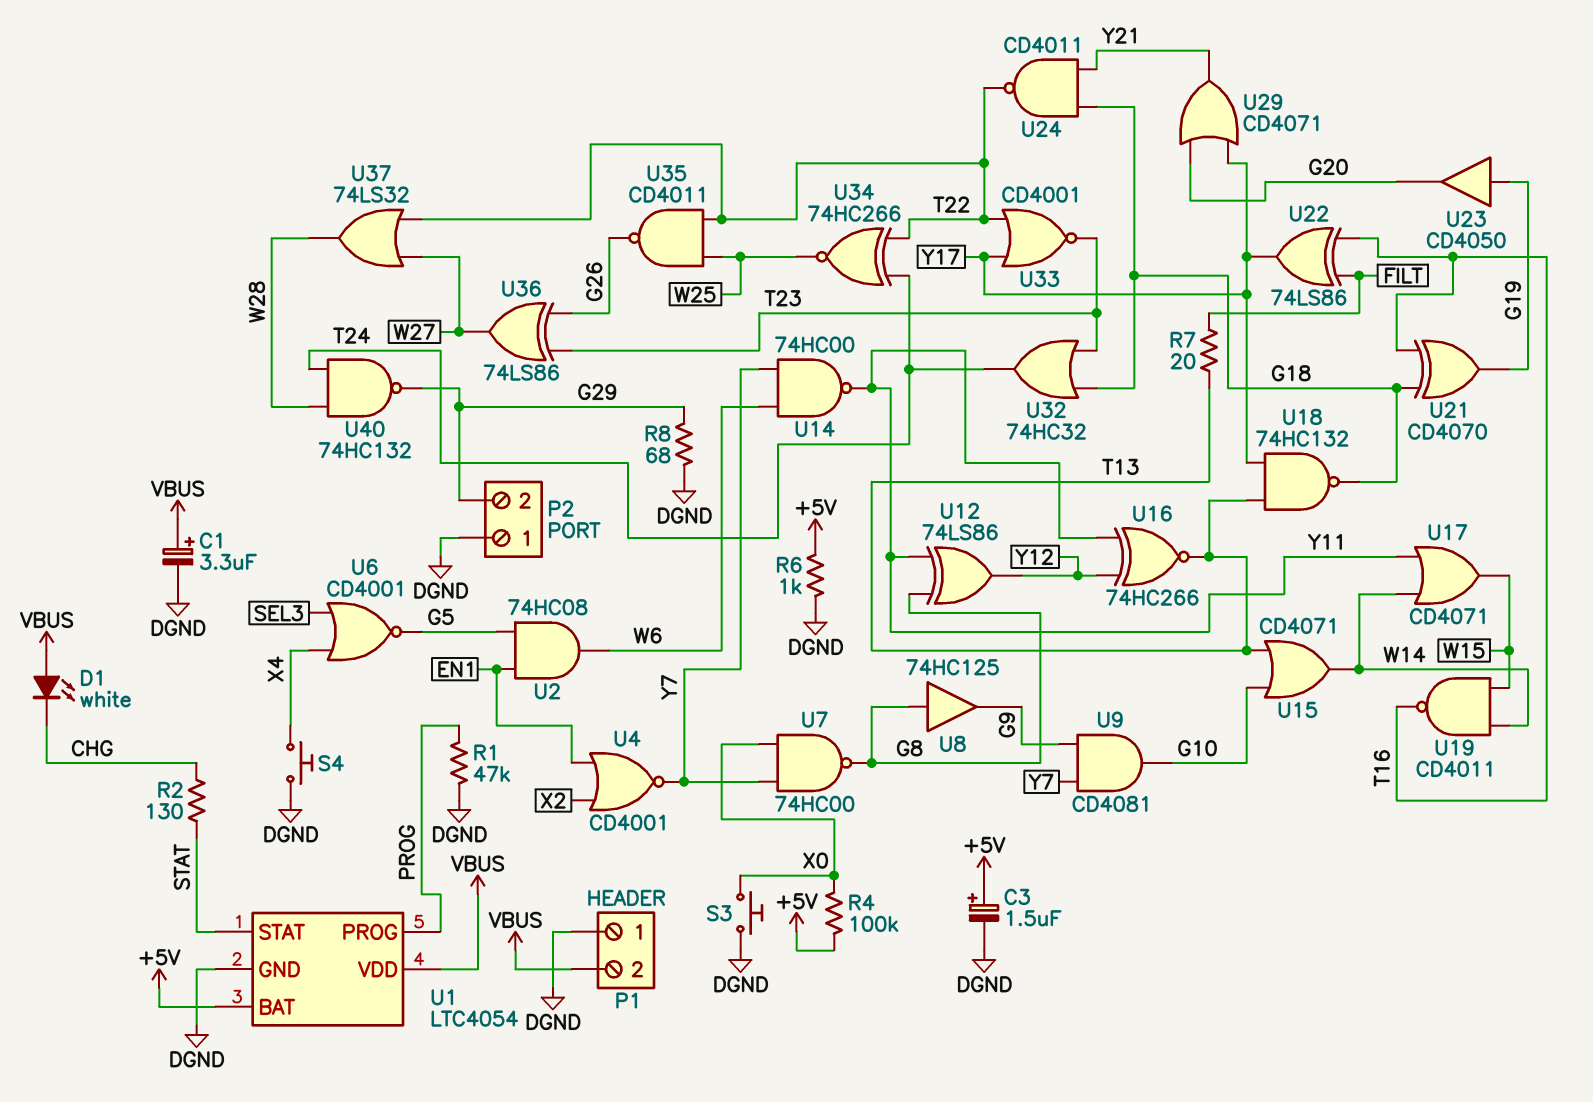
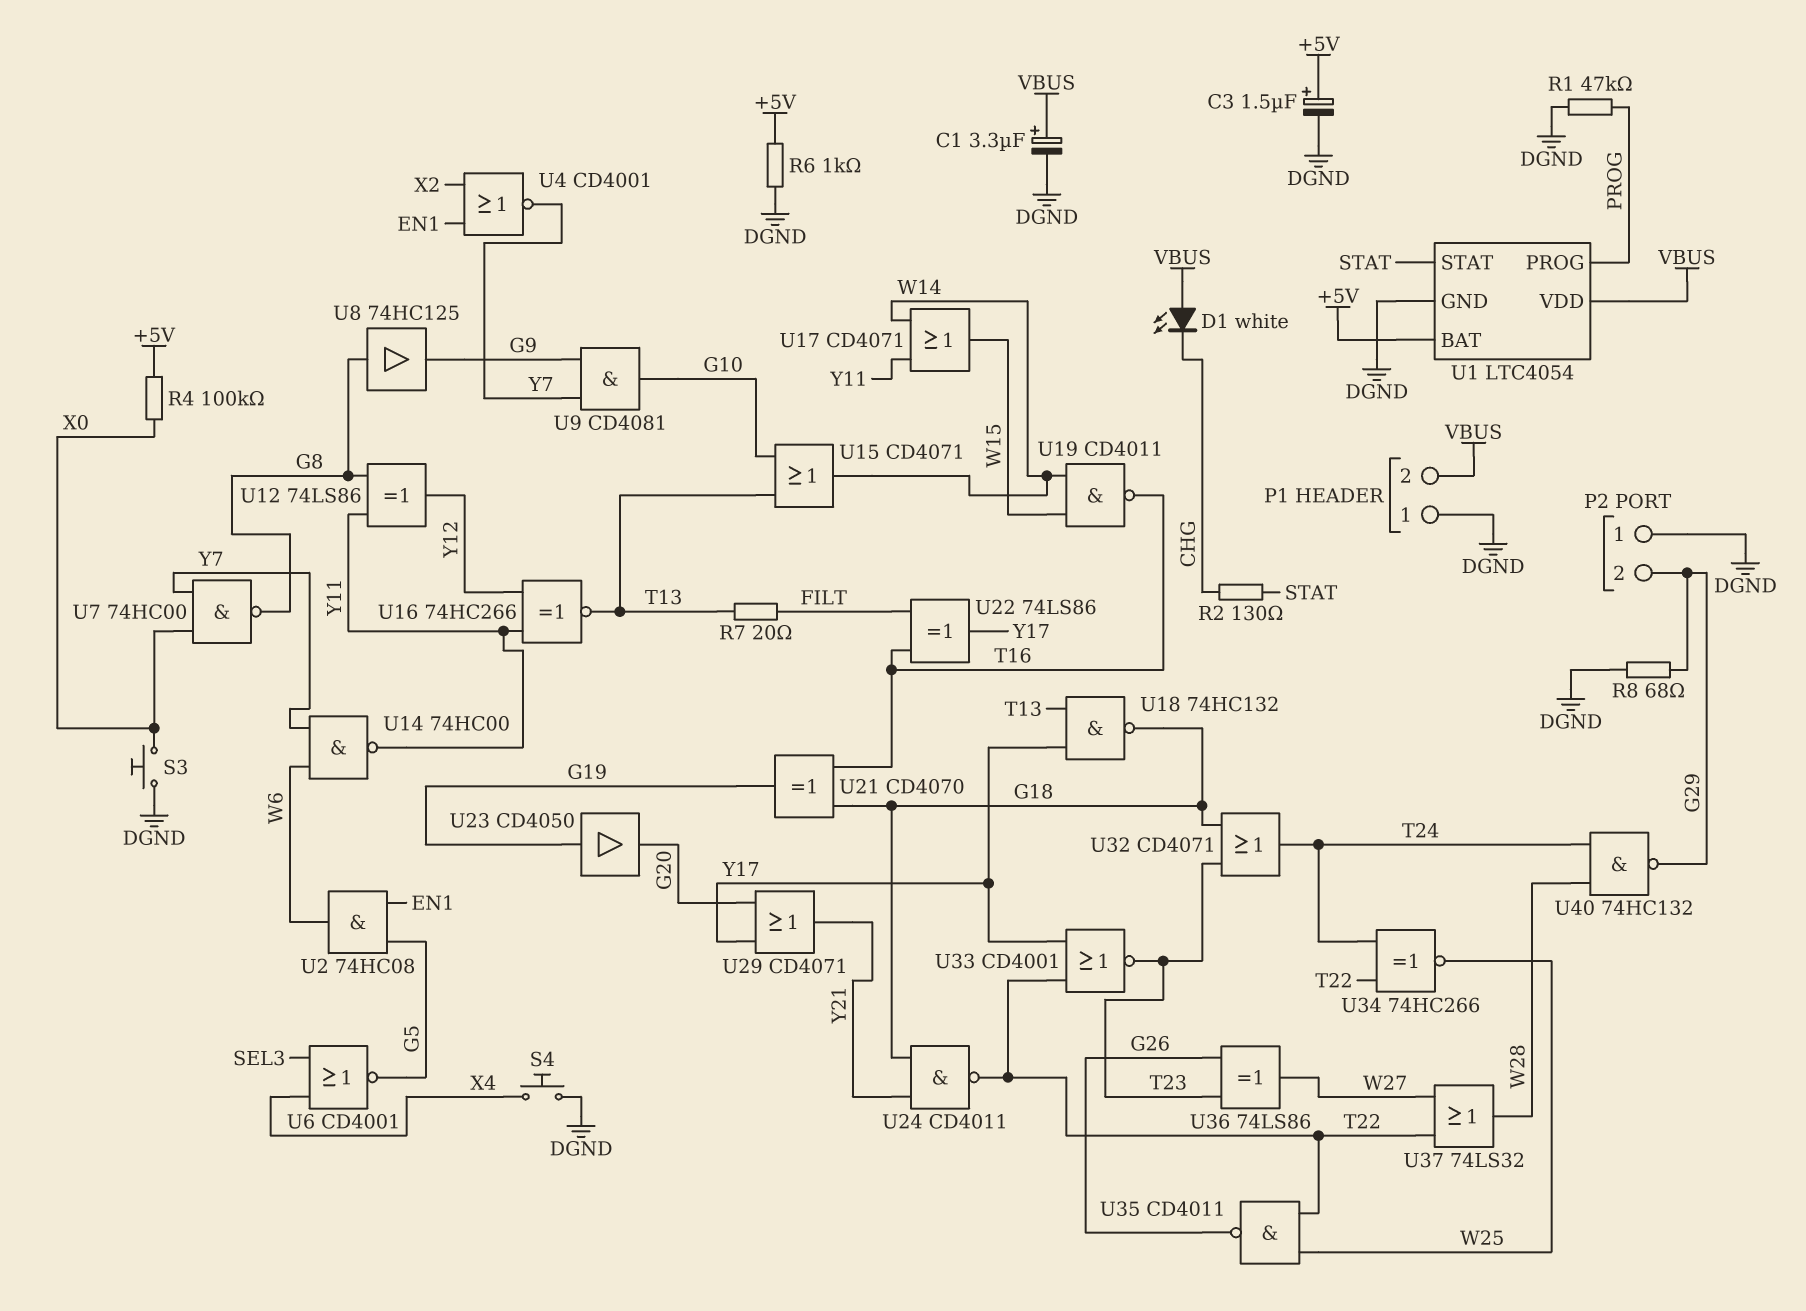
U32: OR 74HC32 (in G18, in T23, out T24) -> OR CD4071 (in G18, in T23, out T24)

